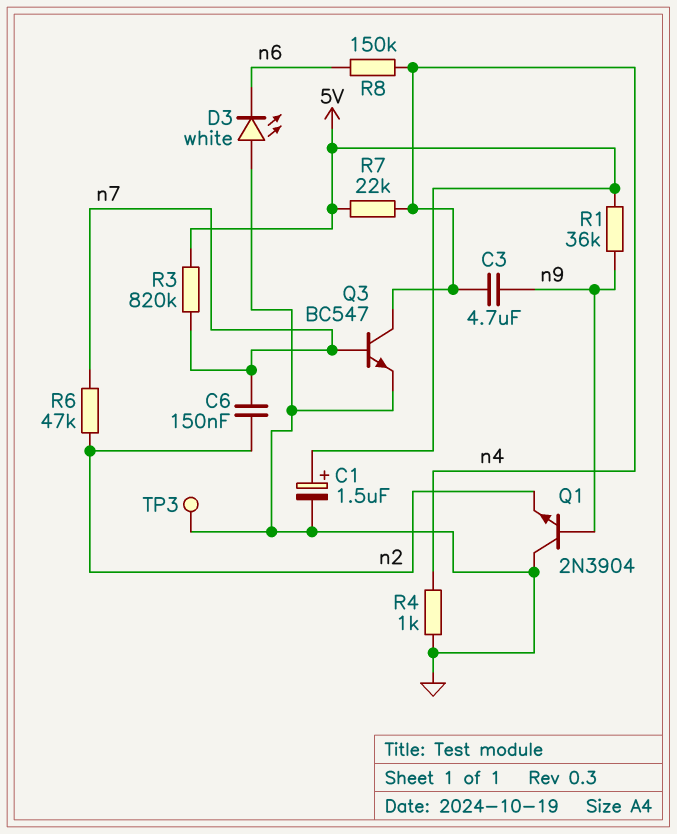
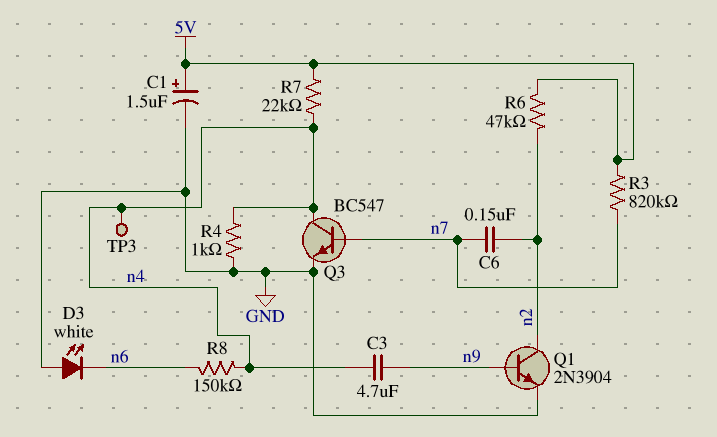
Q1: NPN 2N3904 (B n9, C GND, E n2) -> NPN 2N3904 (B n9, C n2, E GND)
R1: 36k (5V, n9) -> none
R6: 47k (n2, n7) -> 47k (5V, n2)
TP3: test point (GND) -> test point (n4)

